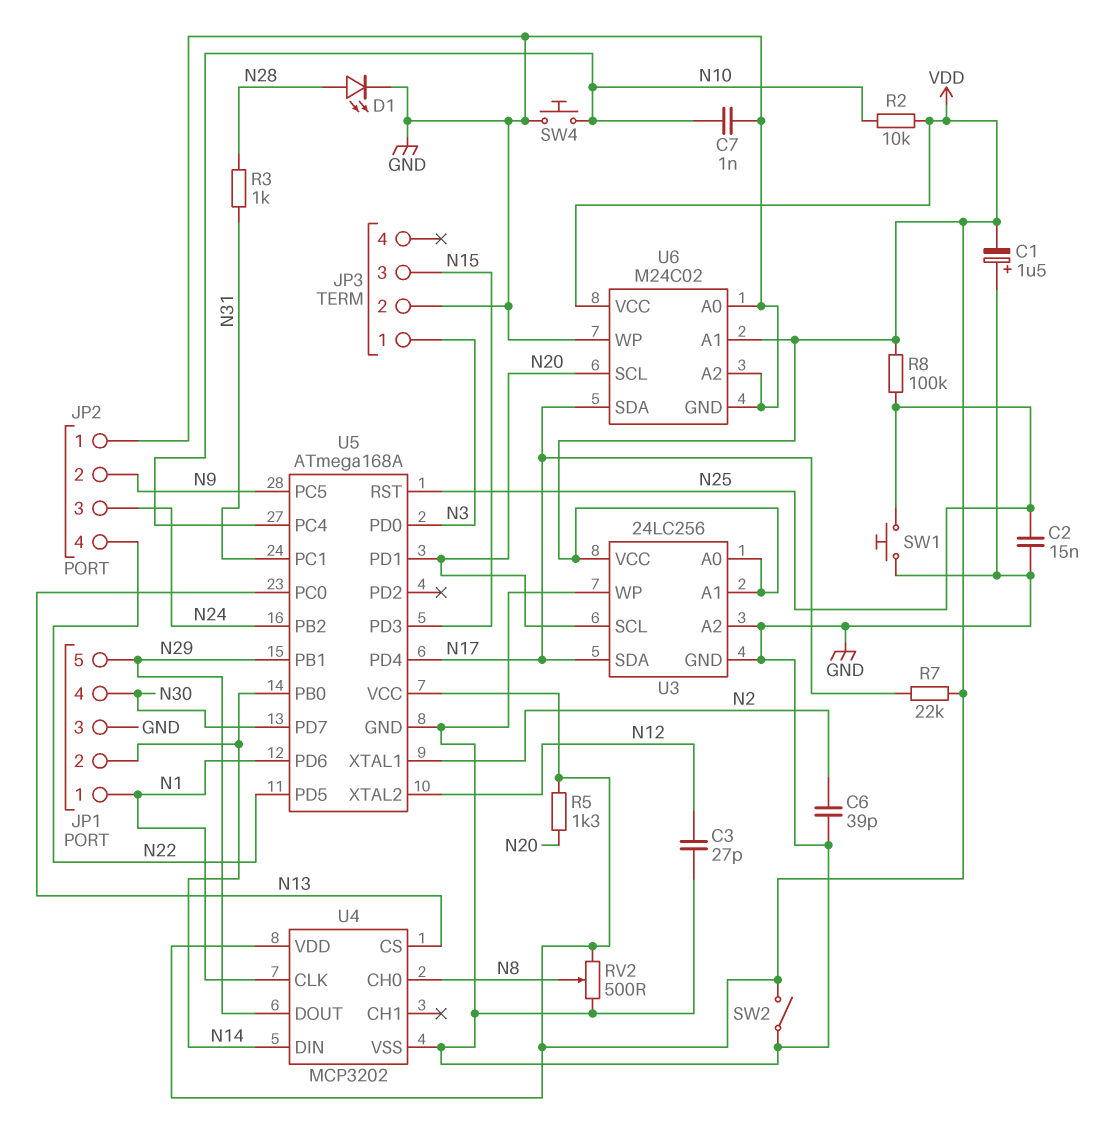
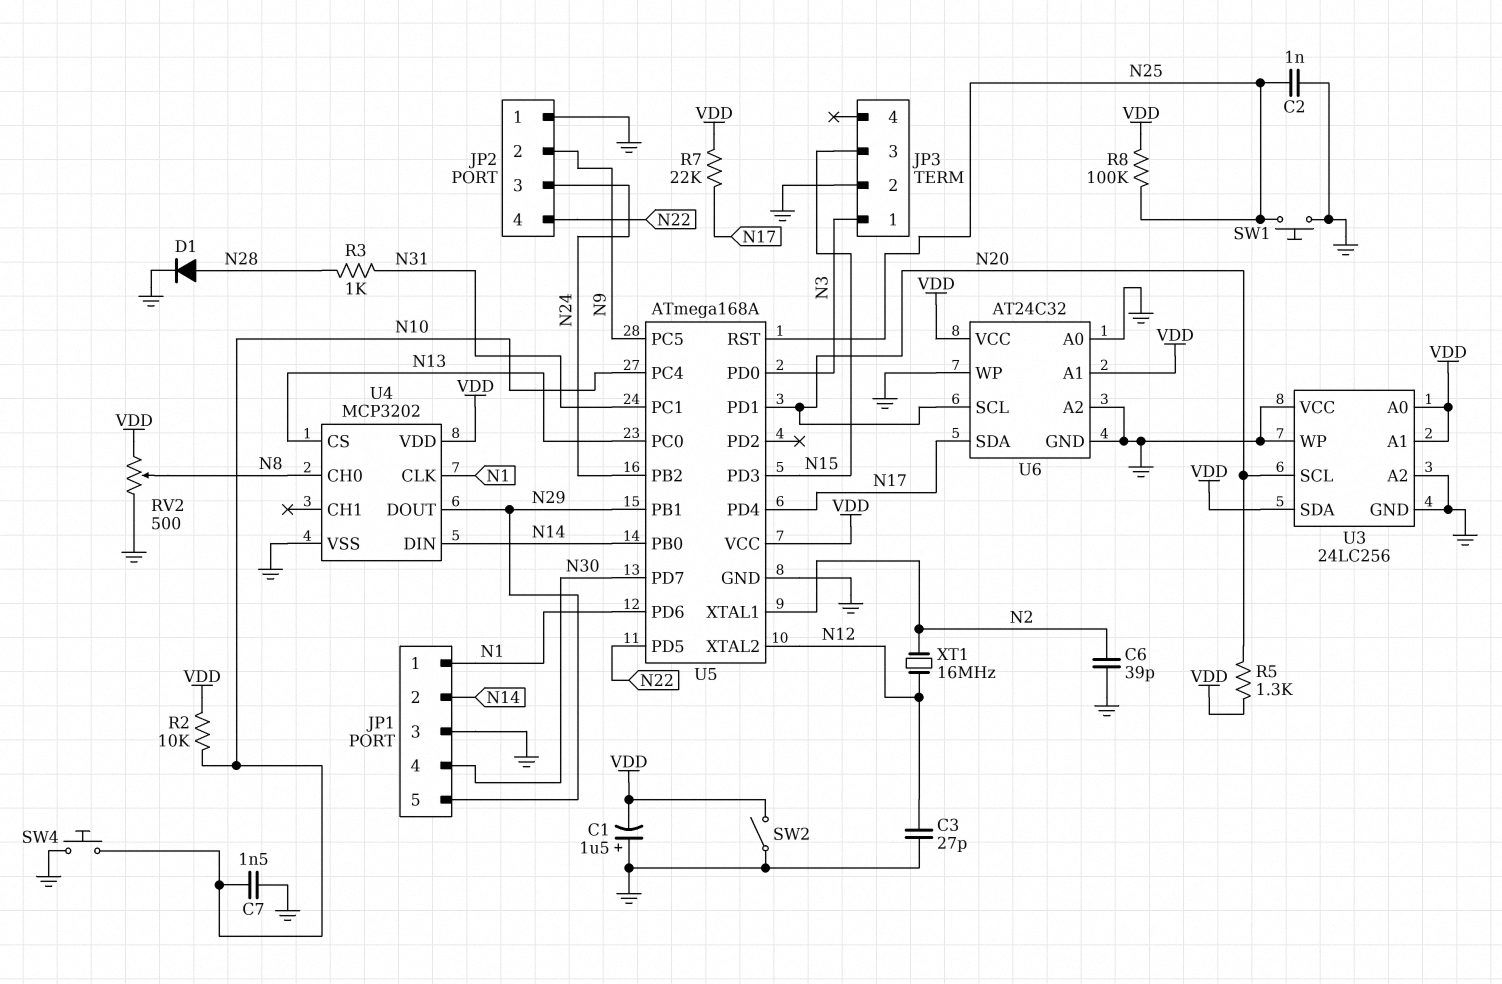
C2: 15nF (GND, N25) -> 1nF (GND, N25)
C7: 1nF (GND, N10) -> 1.5nF (GND, N10)
D1: LED (A N28, K GND) -> diode (A N28, K GND)
U3 pin SDA: N17 -> VDD
U3 pin VCC: VDD -> GND
U6: M24C02 -> AT24C32
XT1: none -> 16MHz (N2, N12)

